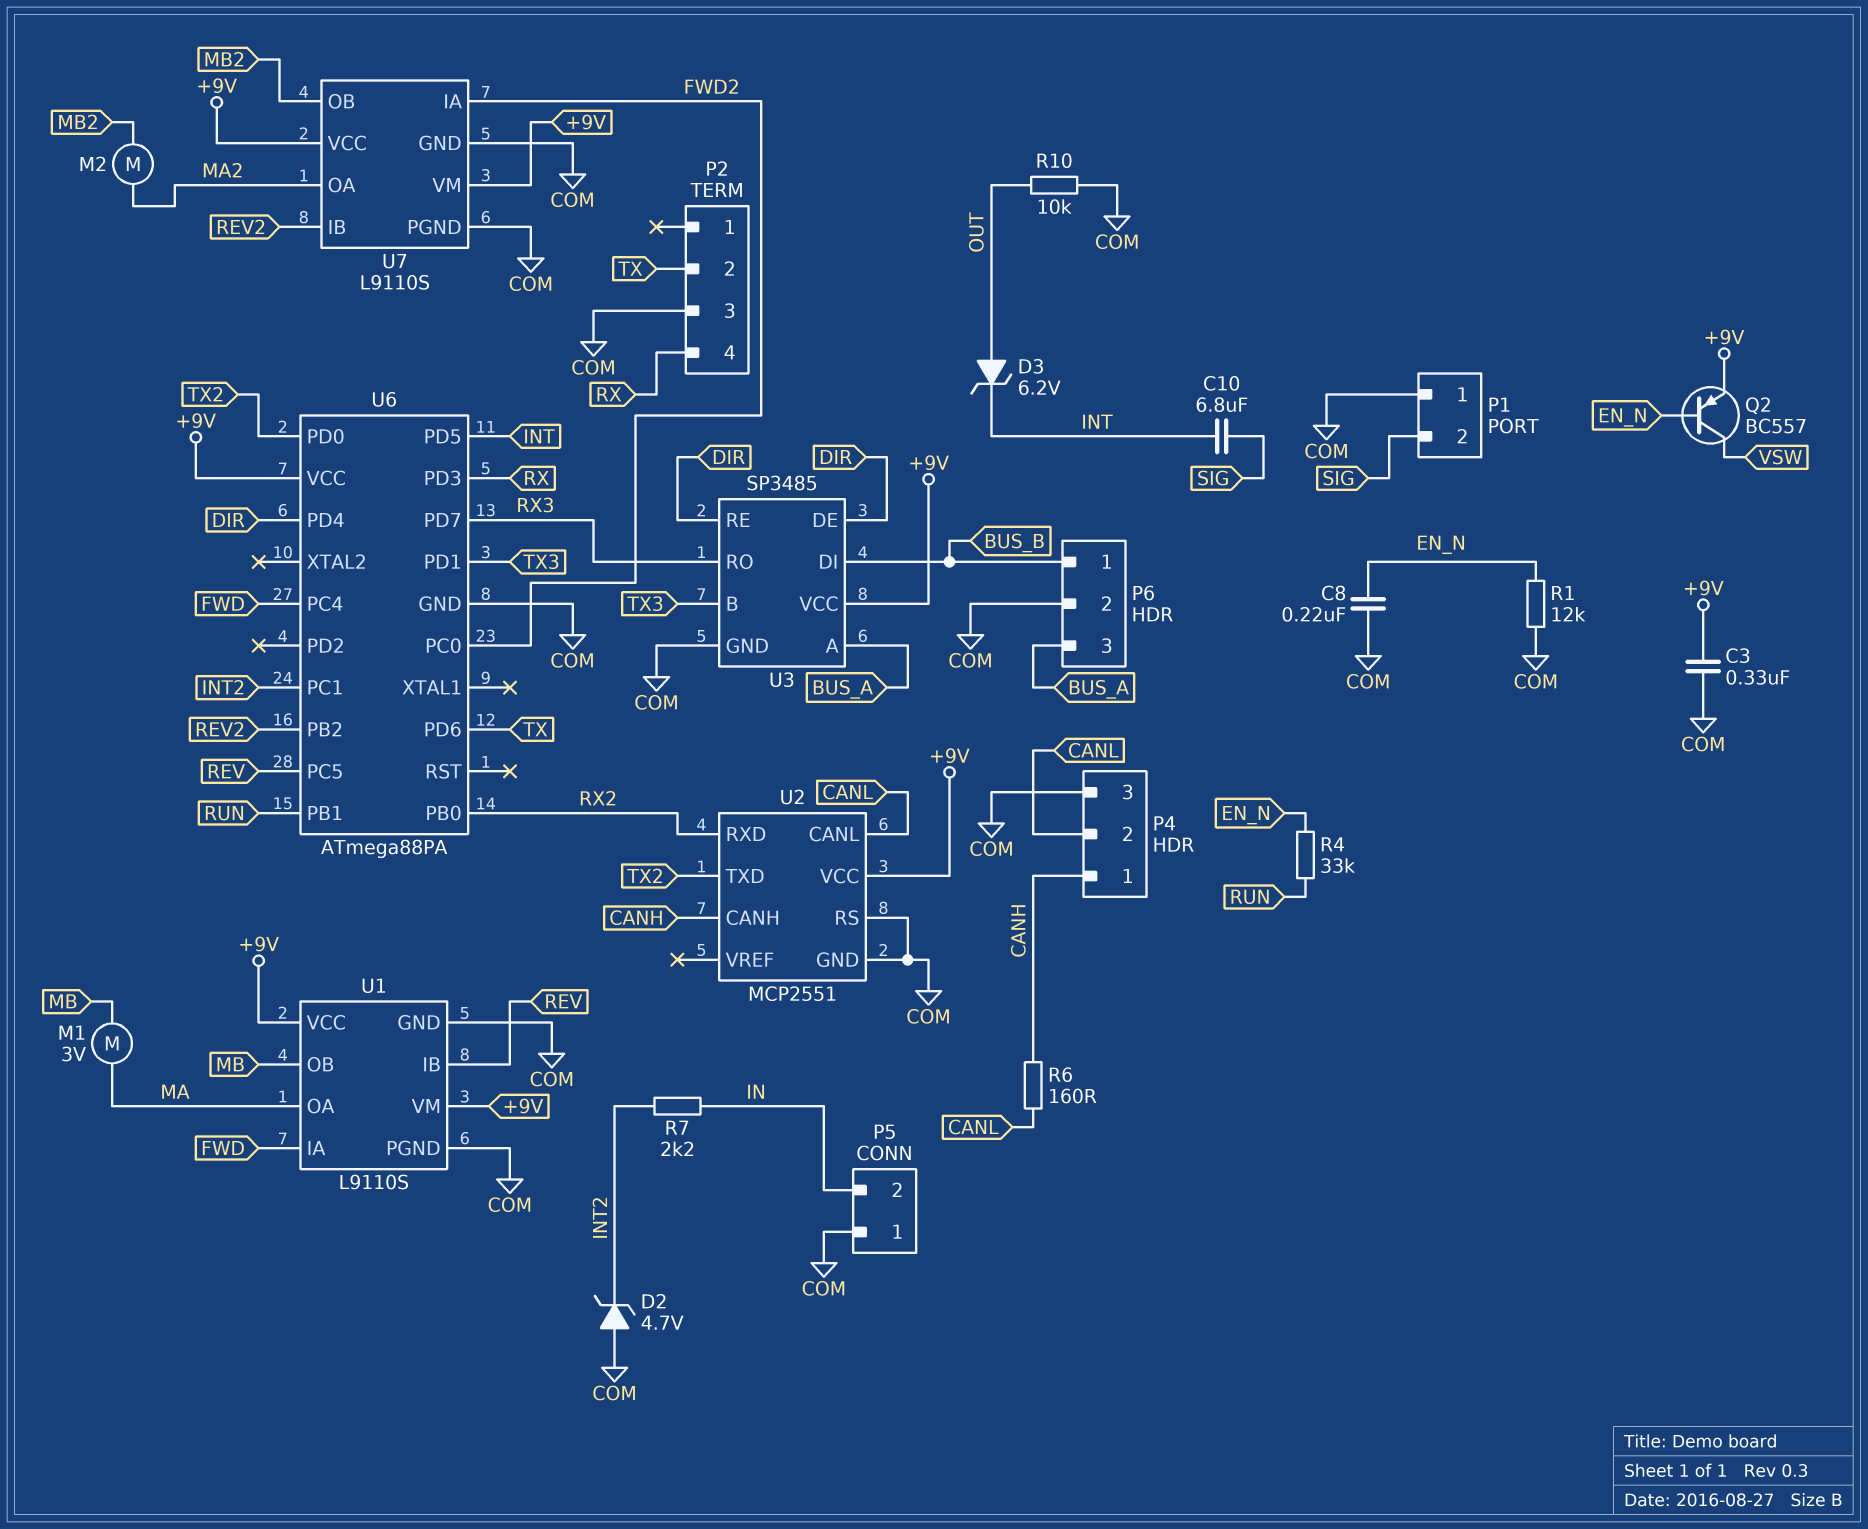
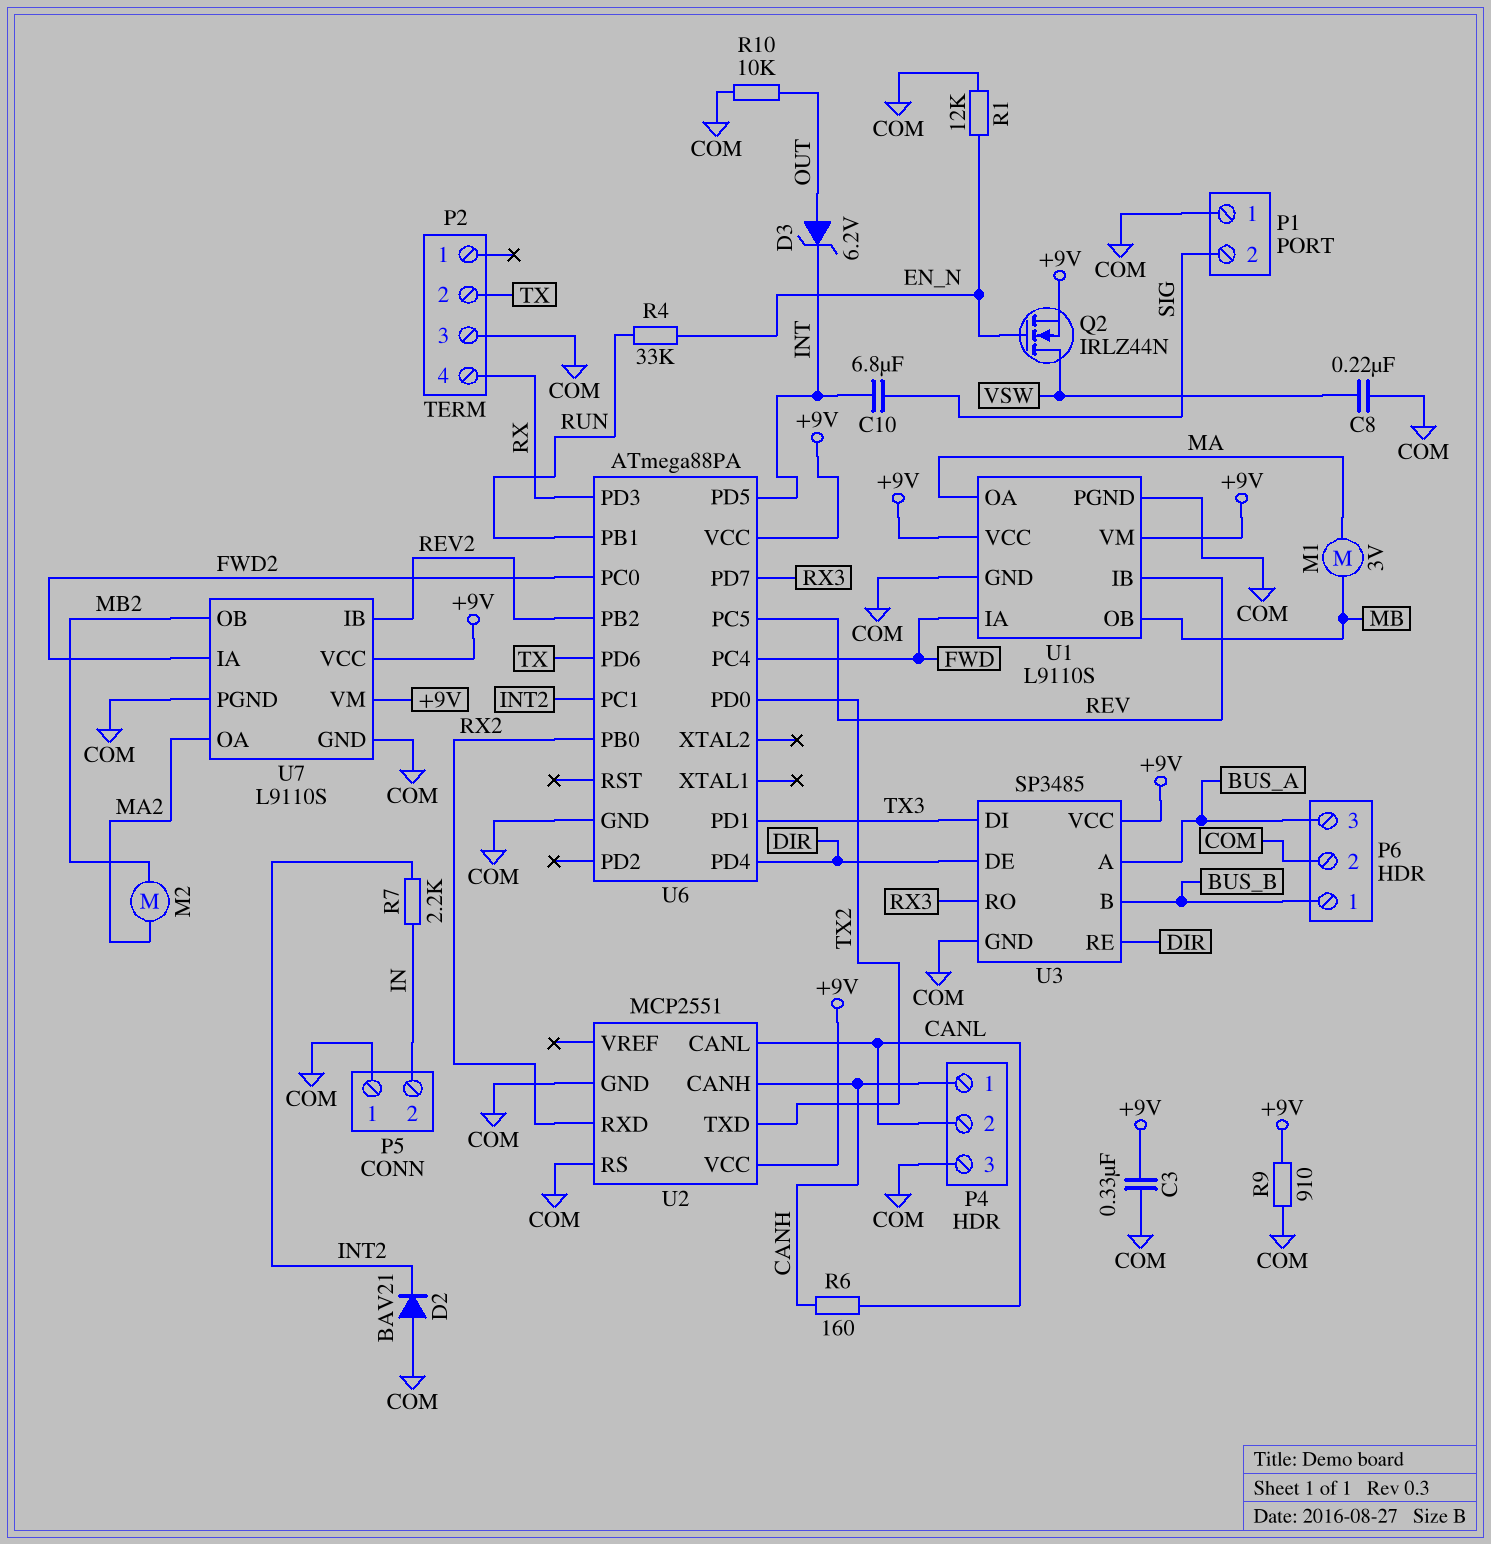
C8: 220nF (COM, EN_N) -> 220nF (COM, VSW)
D2: zener 4.7V (A COM, K INT2) -> diode BAV21 (A COM, K INT2)
Q2: PNP BC557 (B EN_N, C VSW, E +9V) -> NMOS IRLZ44N (G EN_N, D VSW, S +9V)
R9: none -> 910 (+9V, COM)
U3 pin B: TX3 -> BUS_B
U3 pin DI: BUS_B -> TX3

